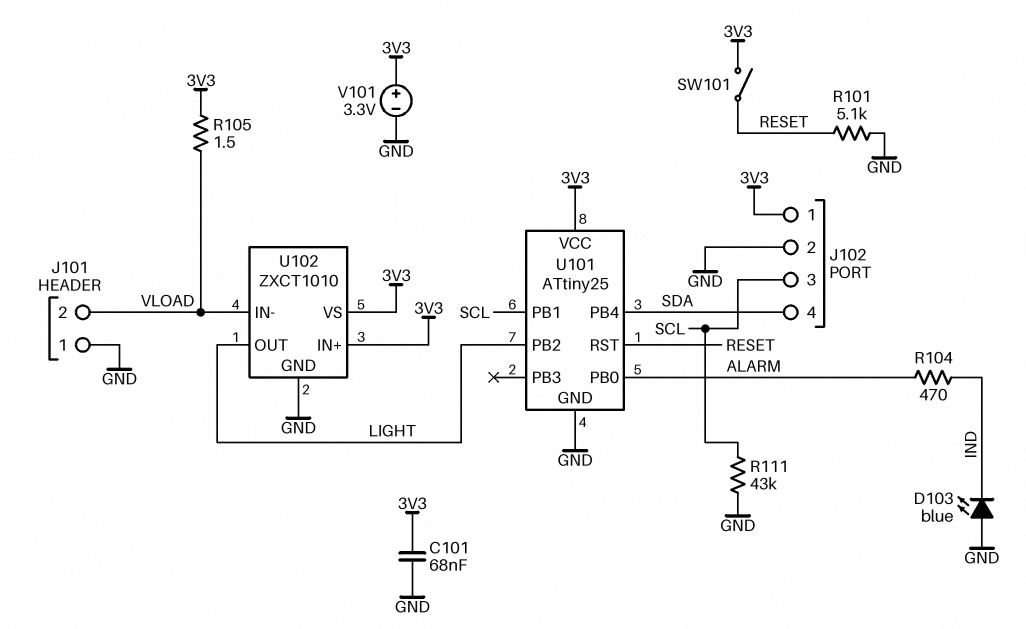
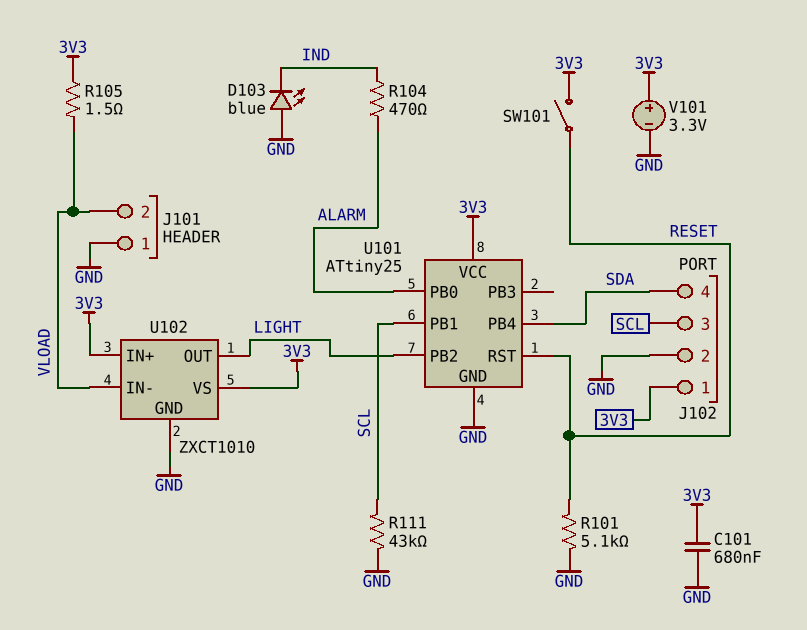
C101: 68nF (3V3, GND) -> 680nF (3V3, GND)

